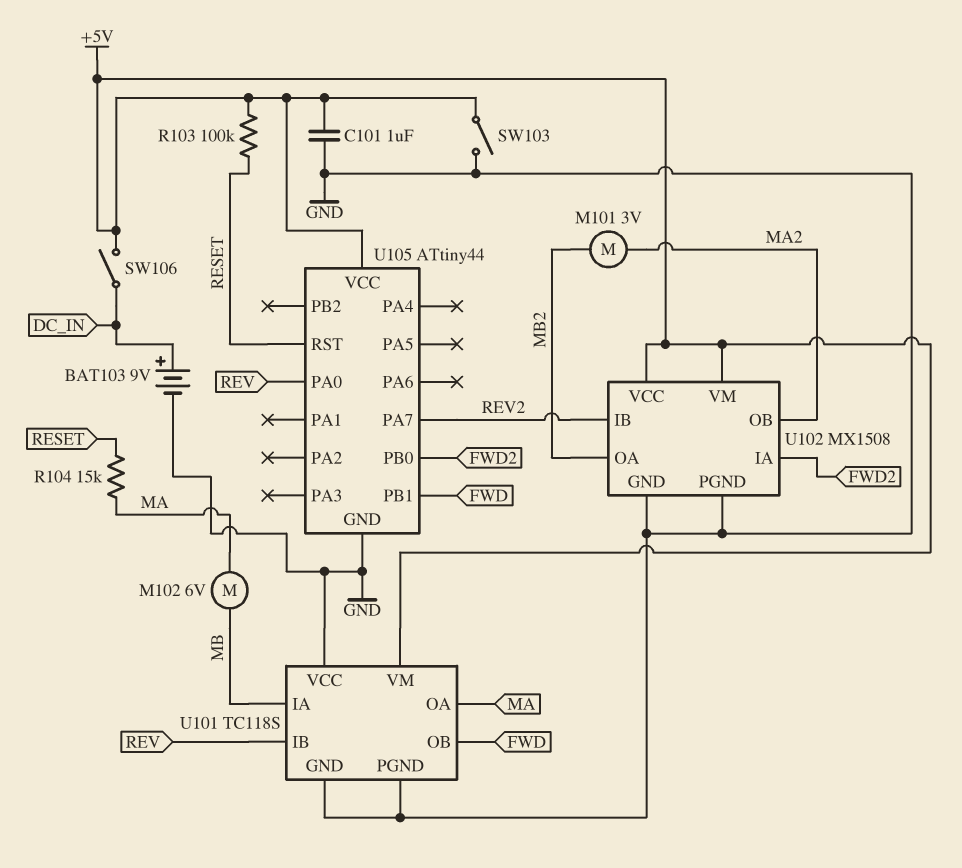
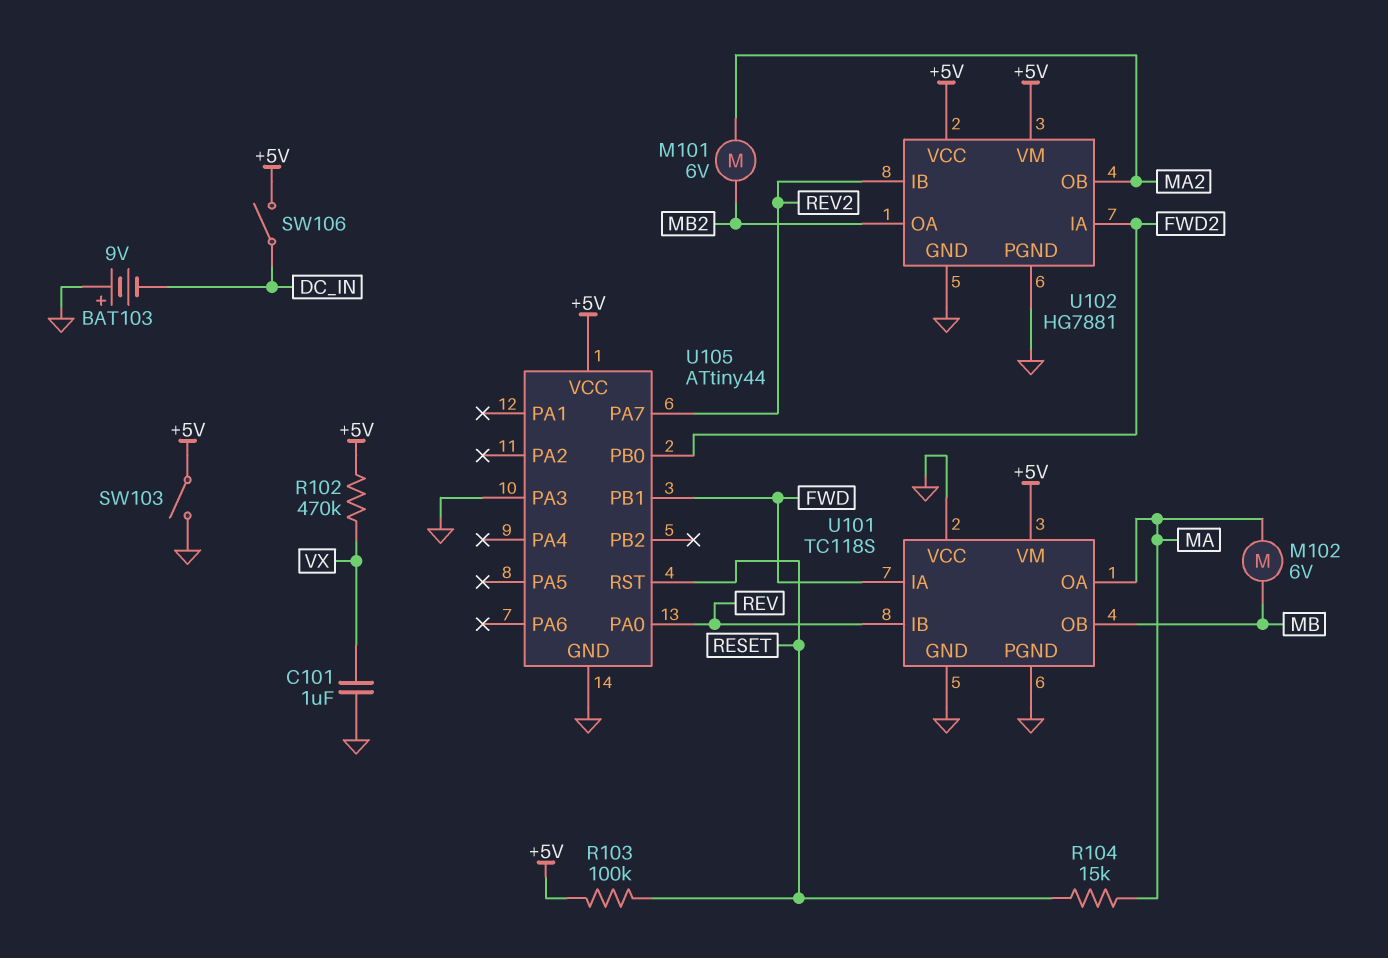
BAT103: 9V (plus DC_IN, minus GND) -> 9V (plus GND, minus DC_IN)
C101: 1uF (+5V, GND) -> 1uF (GND, VX)
M101: motor 3V (MA2, MB2) -> motor 6V (MA2, MB2)
R102: none -> 470k (+5V, VX)
U101 pin IA: MB -> FWD
U101 pin OB: FWD -> MB
U102: MX1508 -> HG7881
U105 pin PA3: none -> GND

